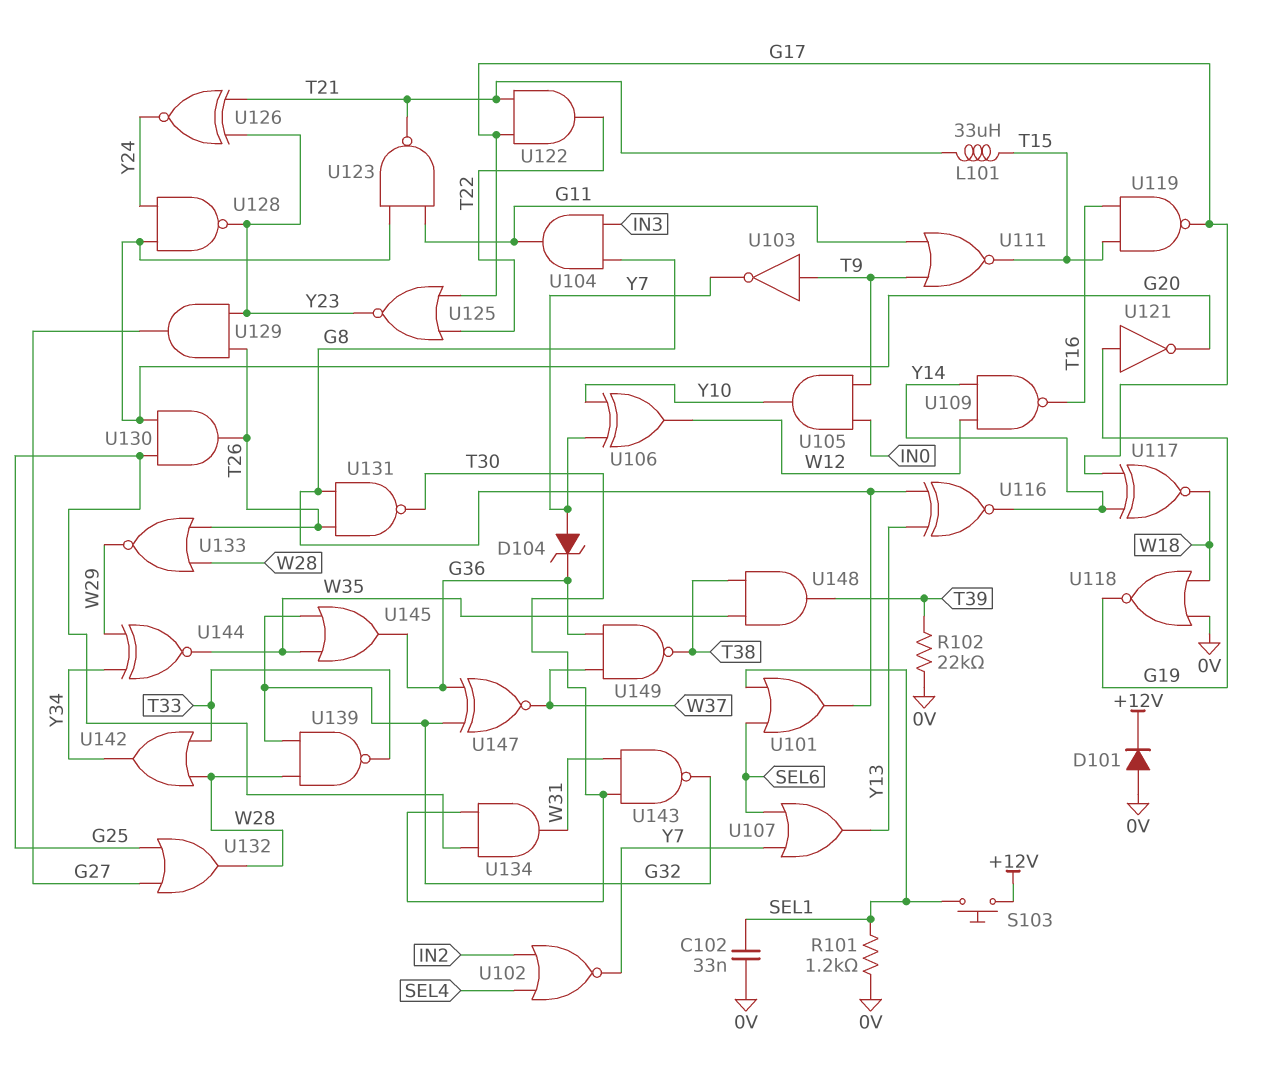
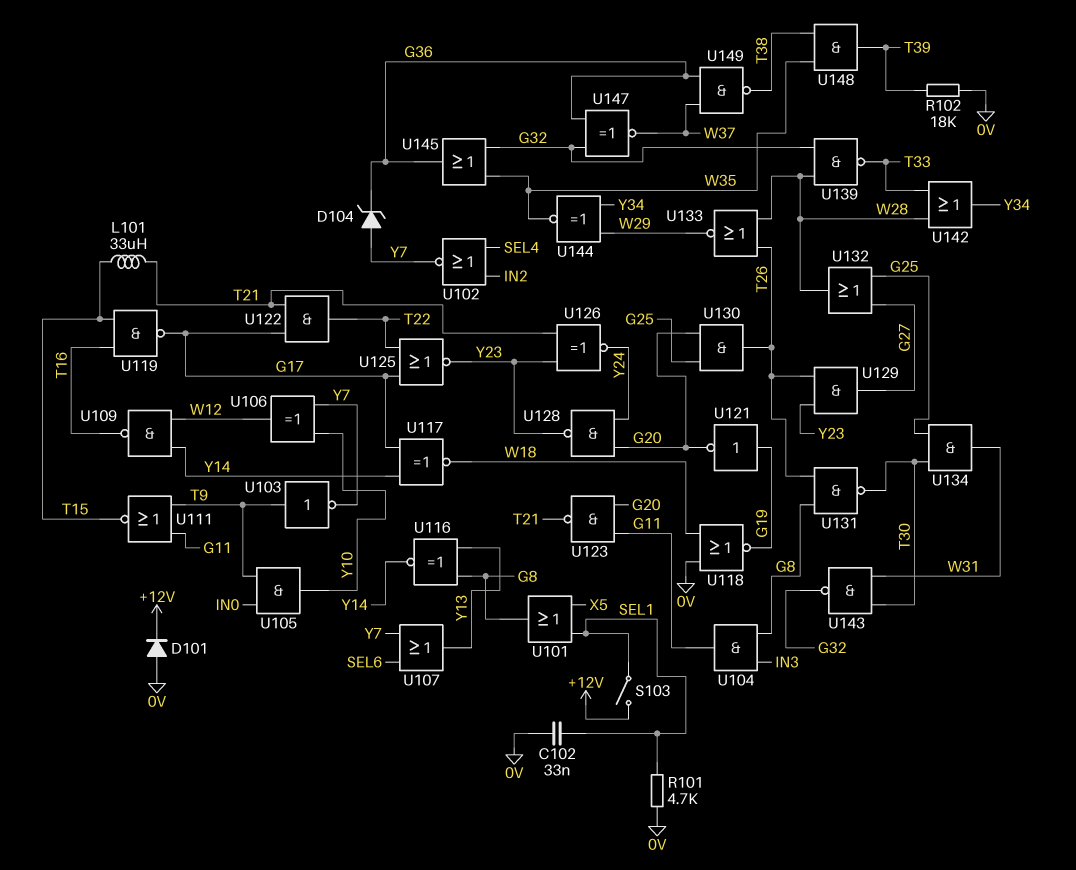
R101: 1.2k (0V, SEL1) -> 4.7k (0V, SEL1)
R102: 22k (0V, T39) -> 18k (0V, T39)
S103: button (+12V, SEL1) -> switch (+12V, SEL1)
U101: OR (in SEL1, in SEL6, out G8) -> OR (in SEL1, in X5, out G8)

